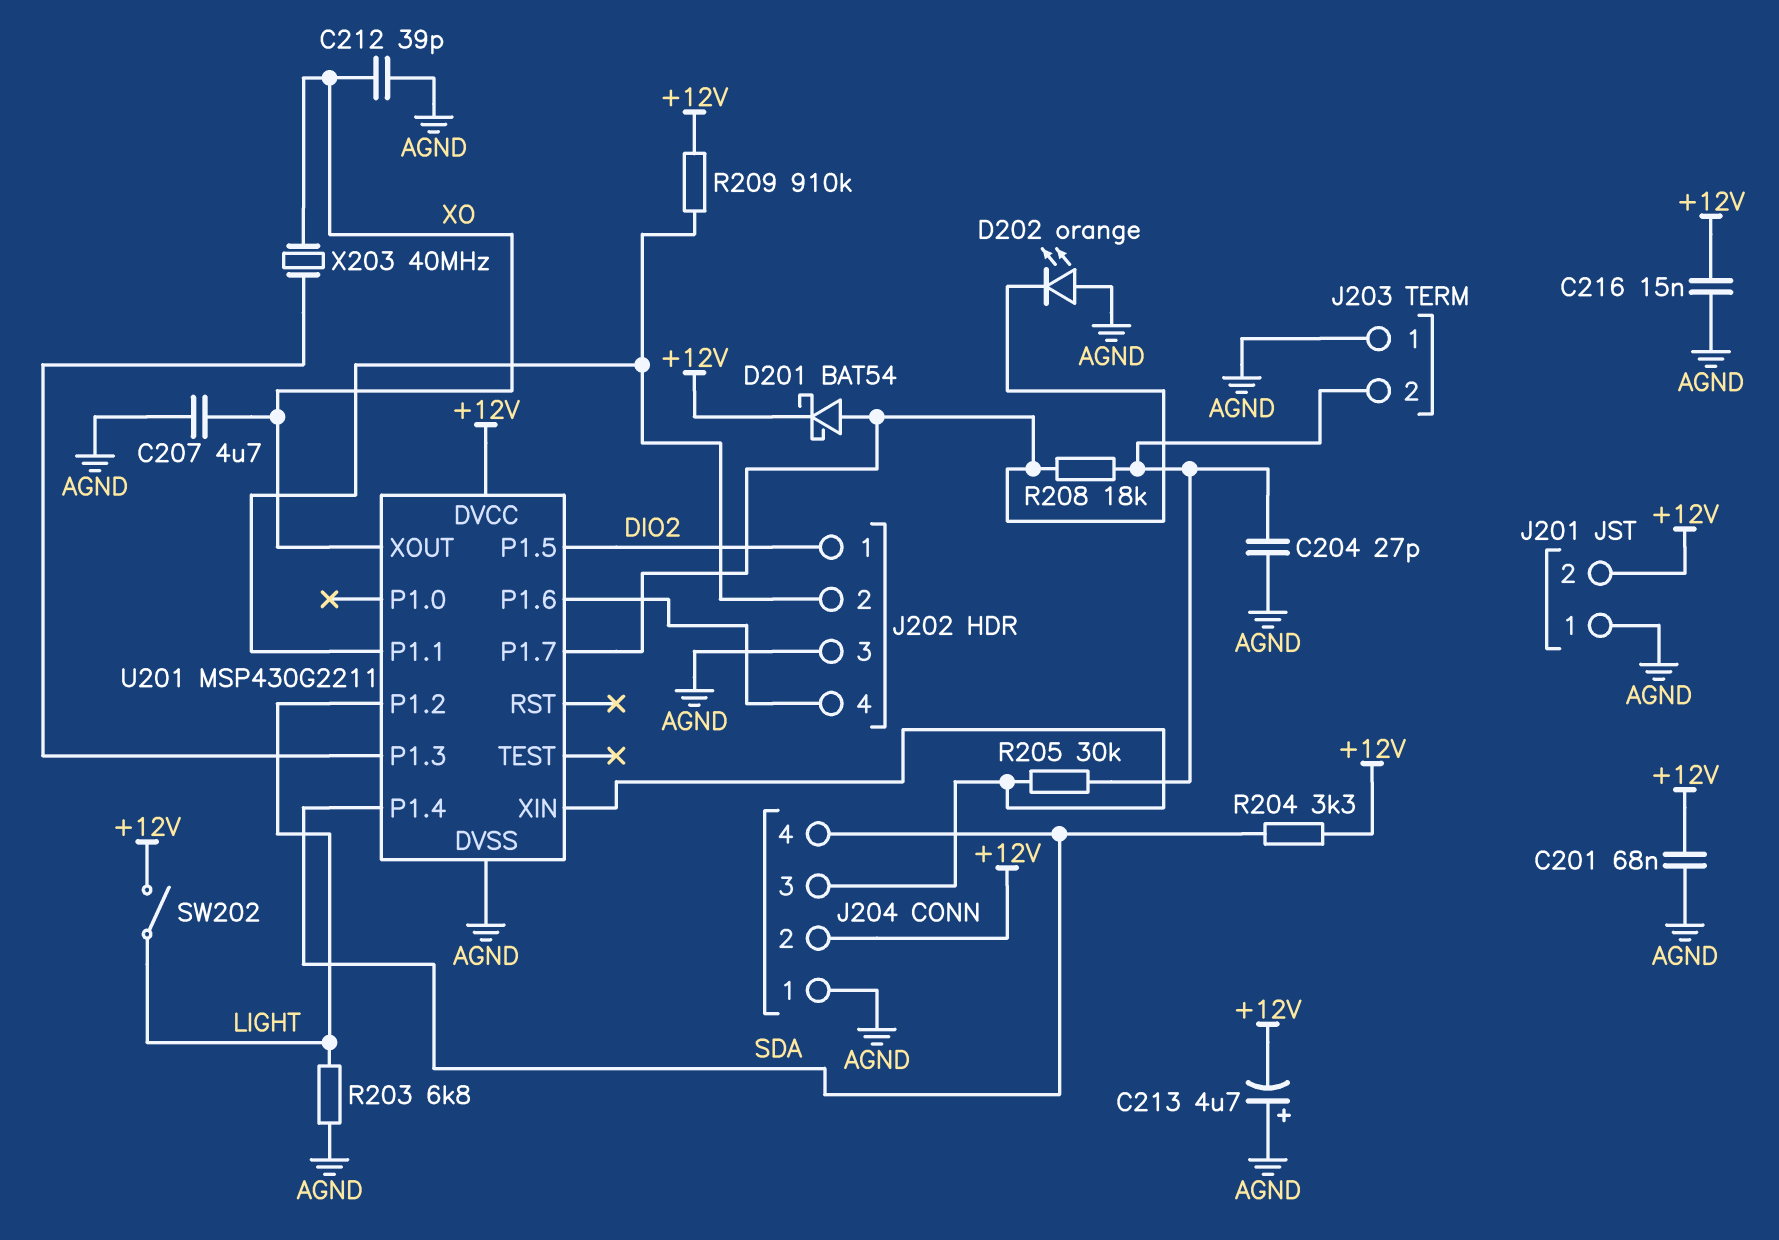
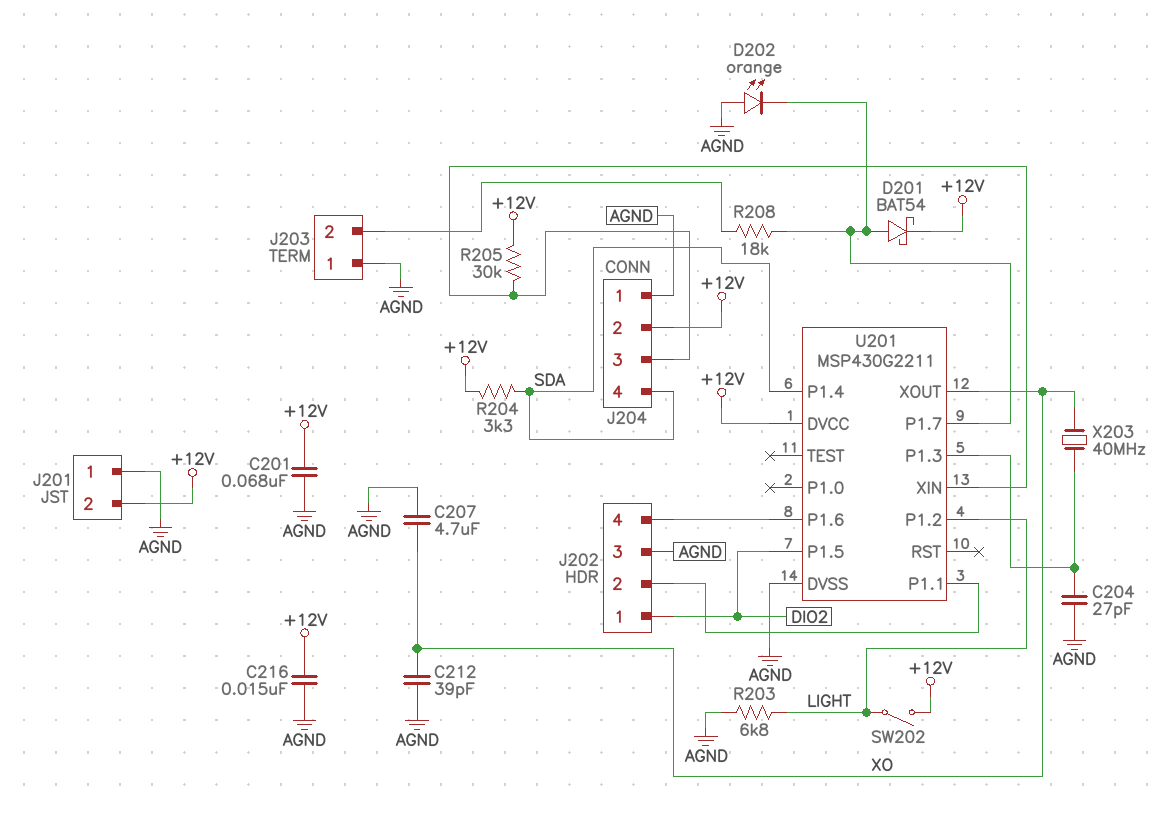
C204: 27pF (AGND, J203/2) -> 27pF (AGND, U201/P1.3)
C213: 4.7uF (plus AGND, minus +12V) -> none
R205: 30k (J203/2, J204/3) -> 30k (+12V, J204/3)
R209: 910k (+12V, J202/2) -> none

